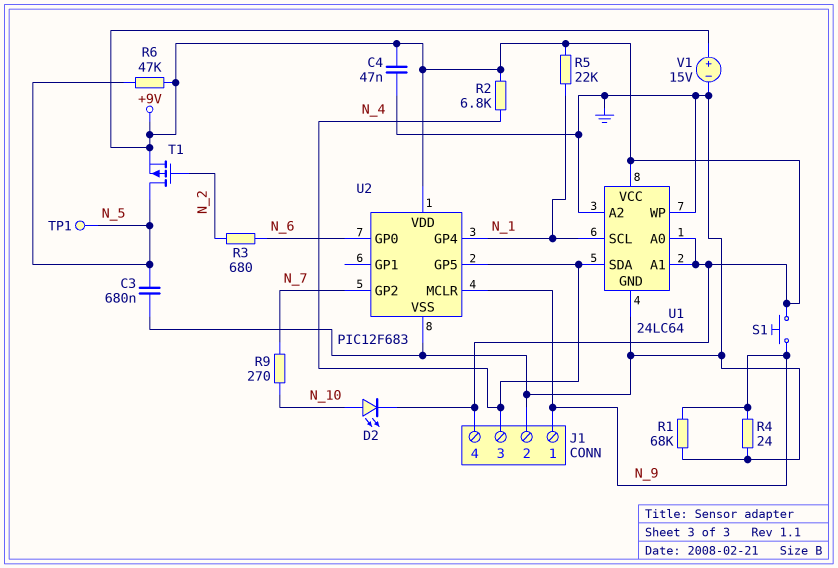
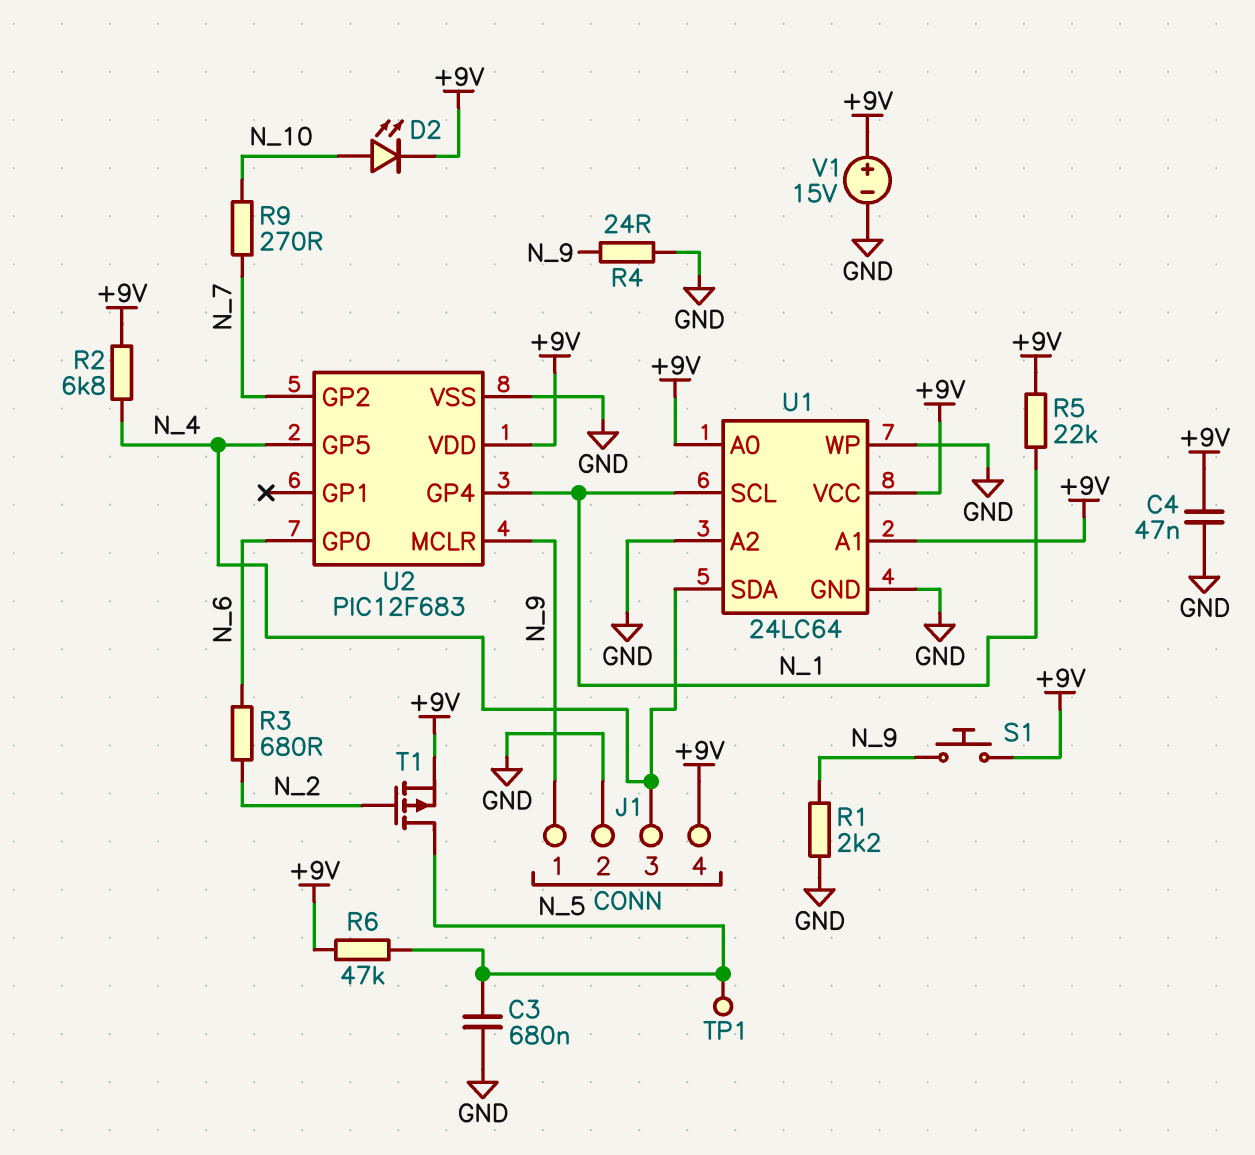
R1: 68k (GND, N_9) -> 2.2k (GND, N_9)

